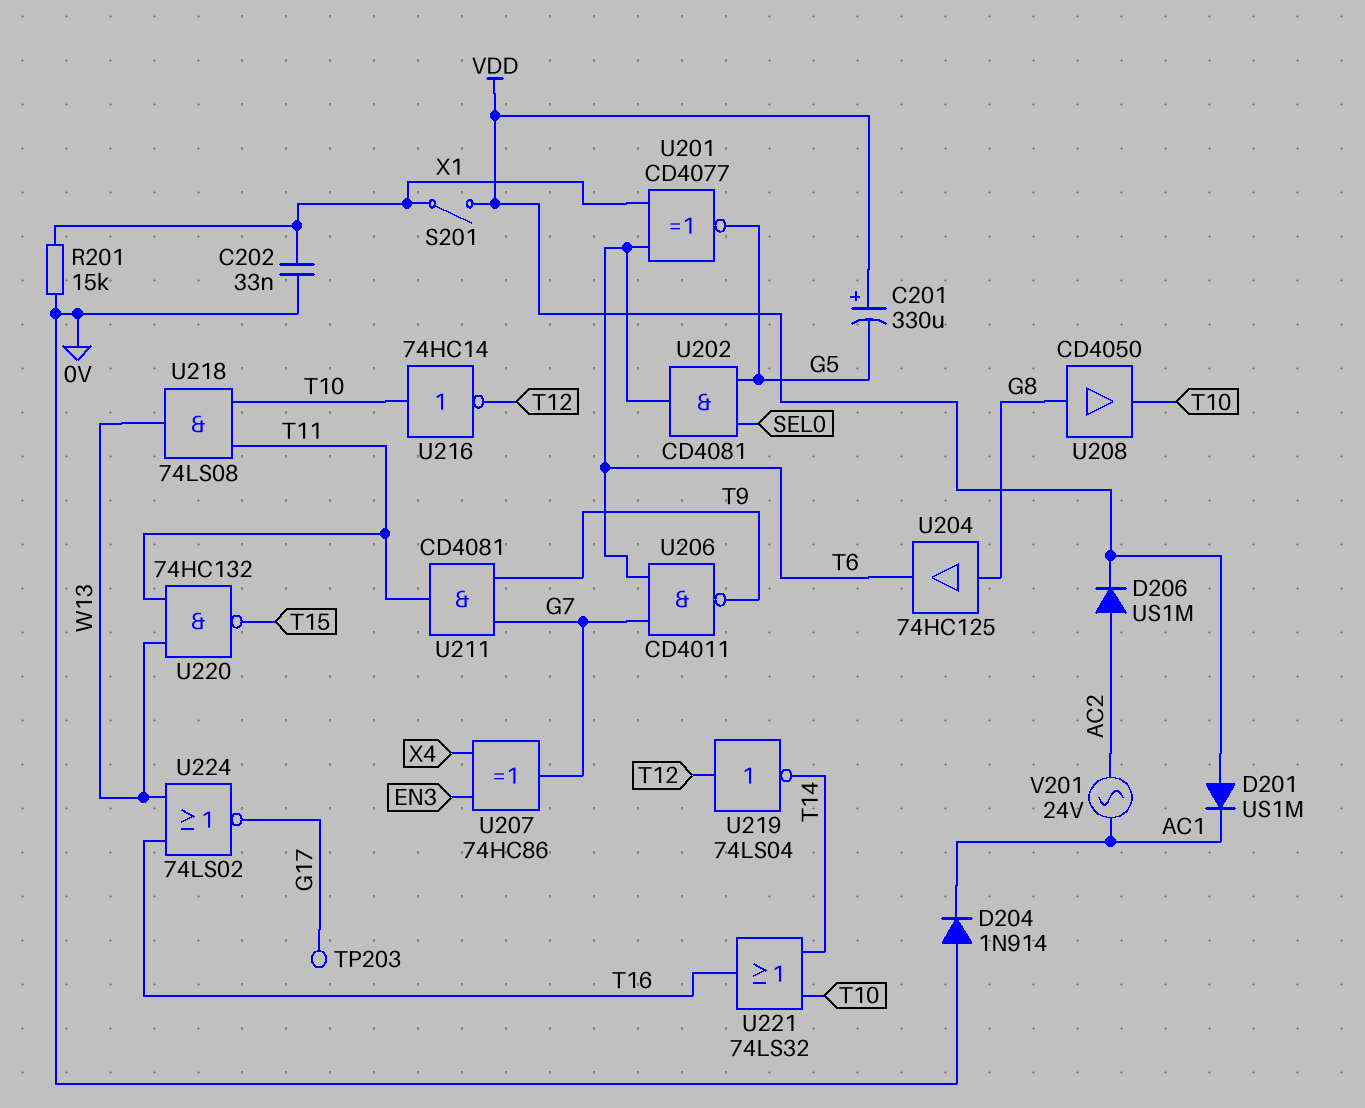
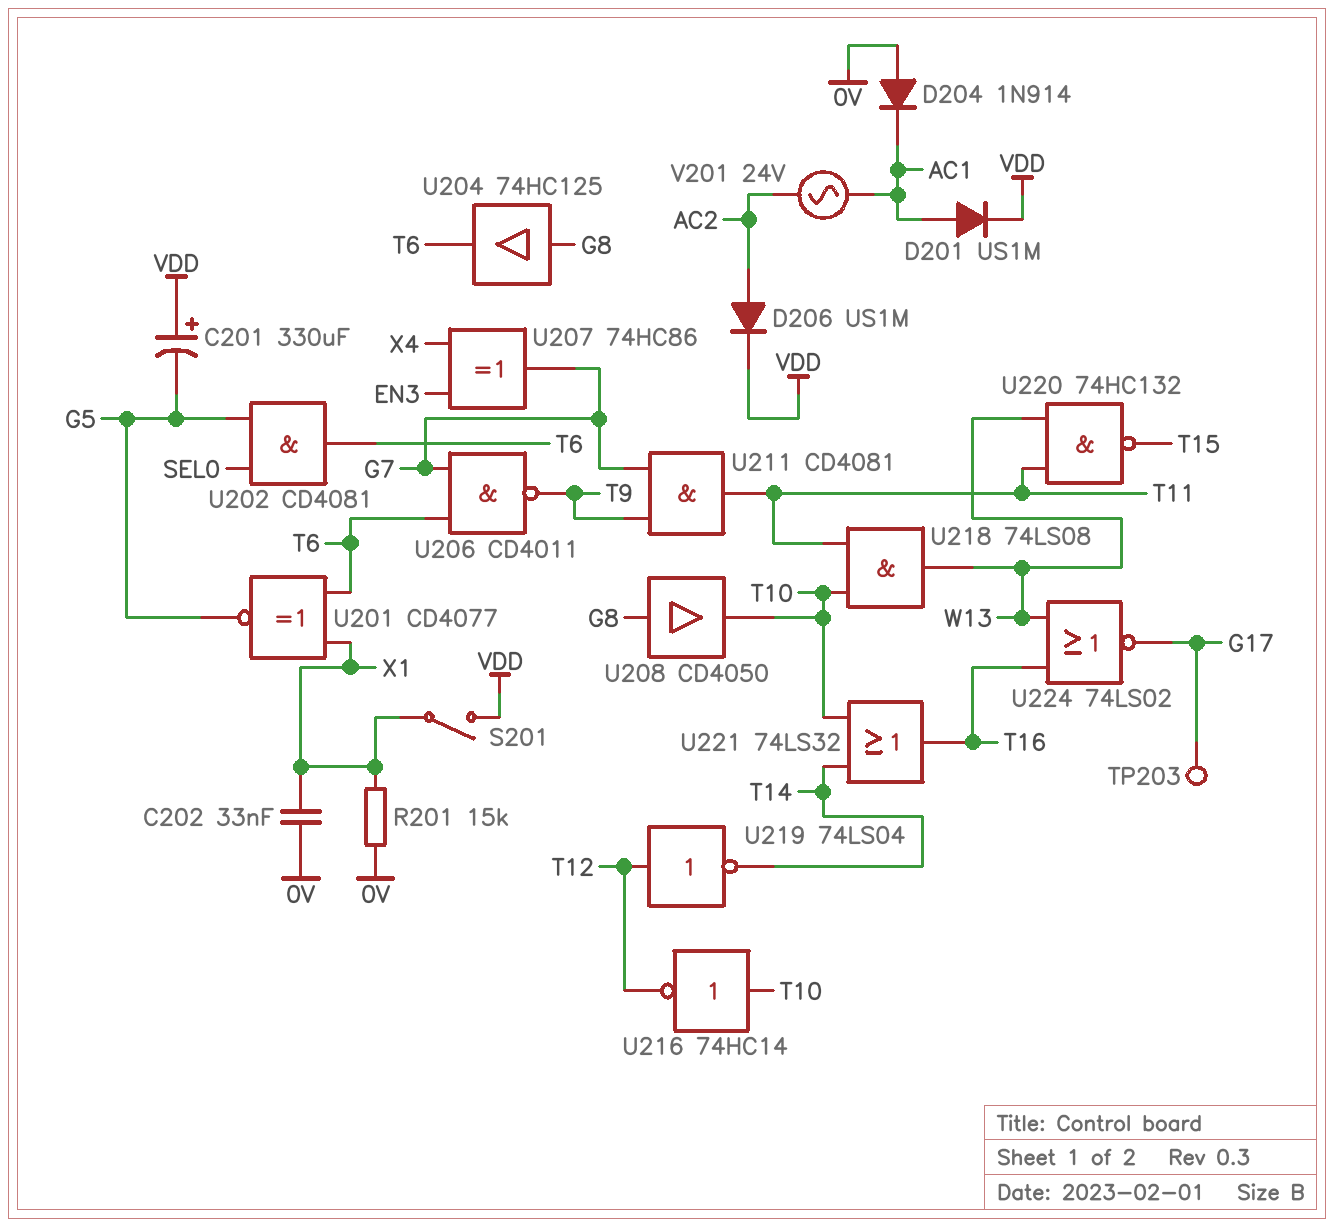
D201: diode US1M (A VDD, K AC1) -> diode US1M (A AC1, K VDD)

